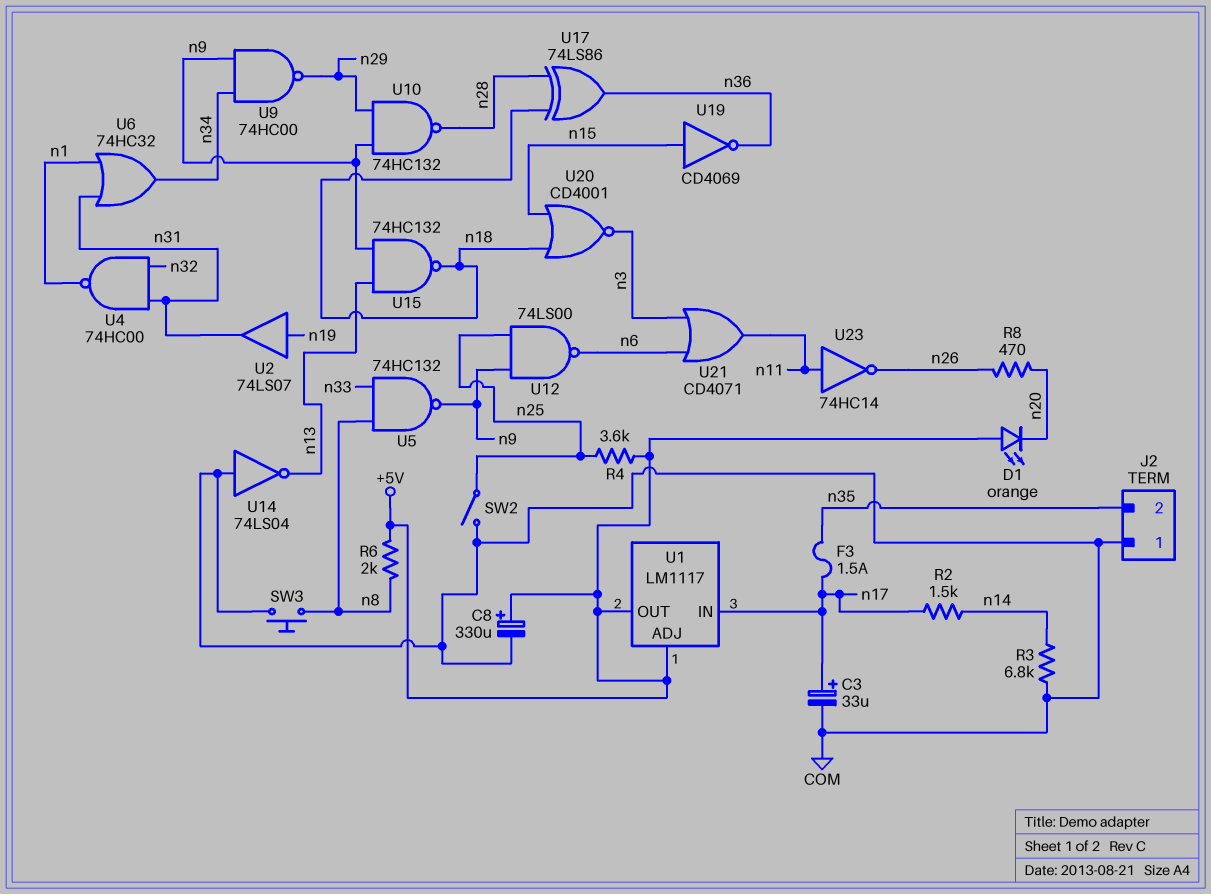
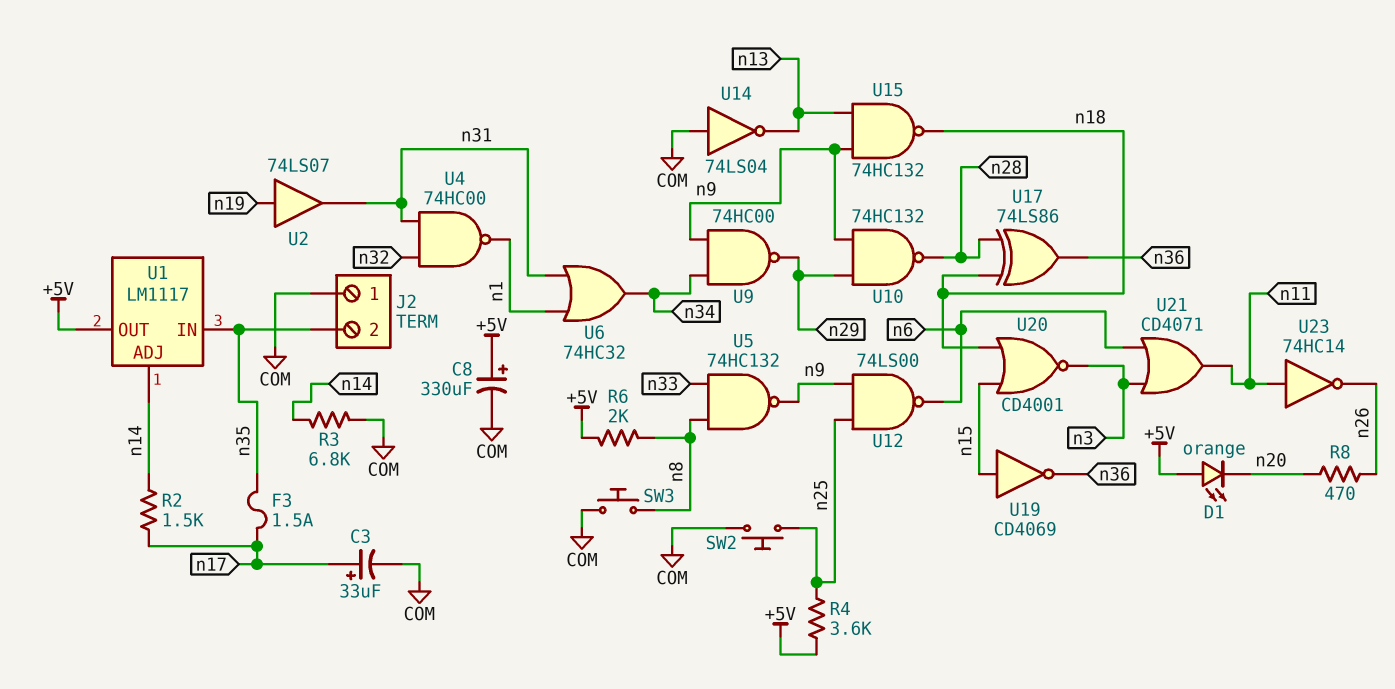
SW2: switch (COM, n25) -> button (COM, n25)
U1 pin ADJ: +5V -> n14
U1 pin IN: n17 -> n35

